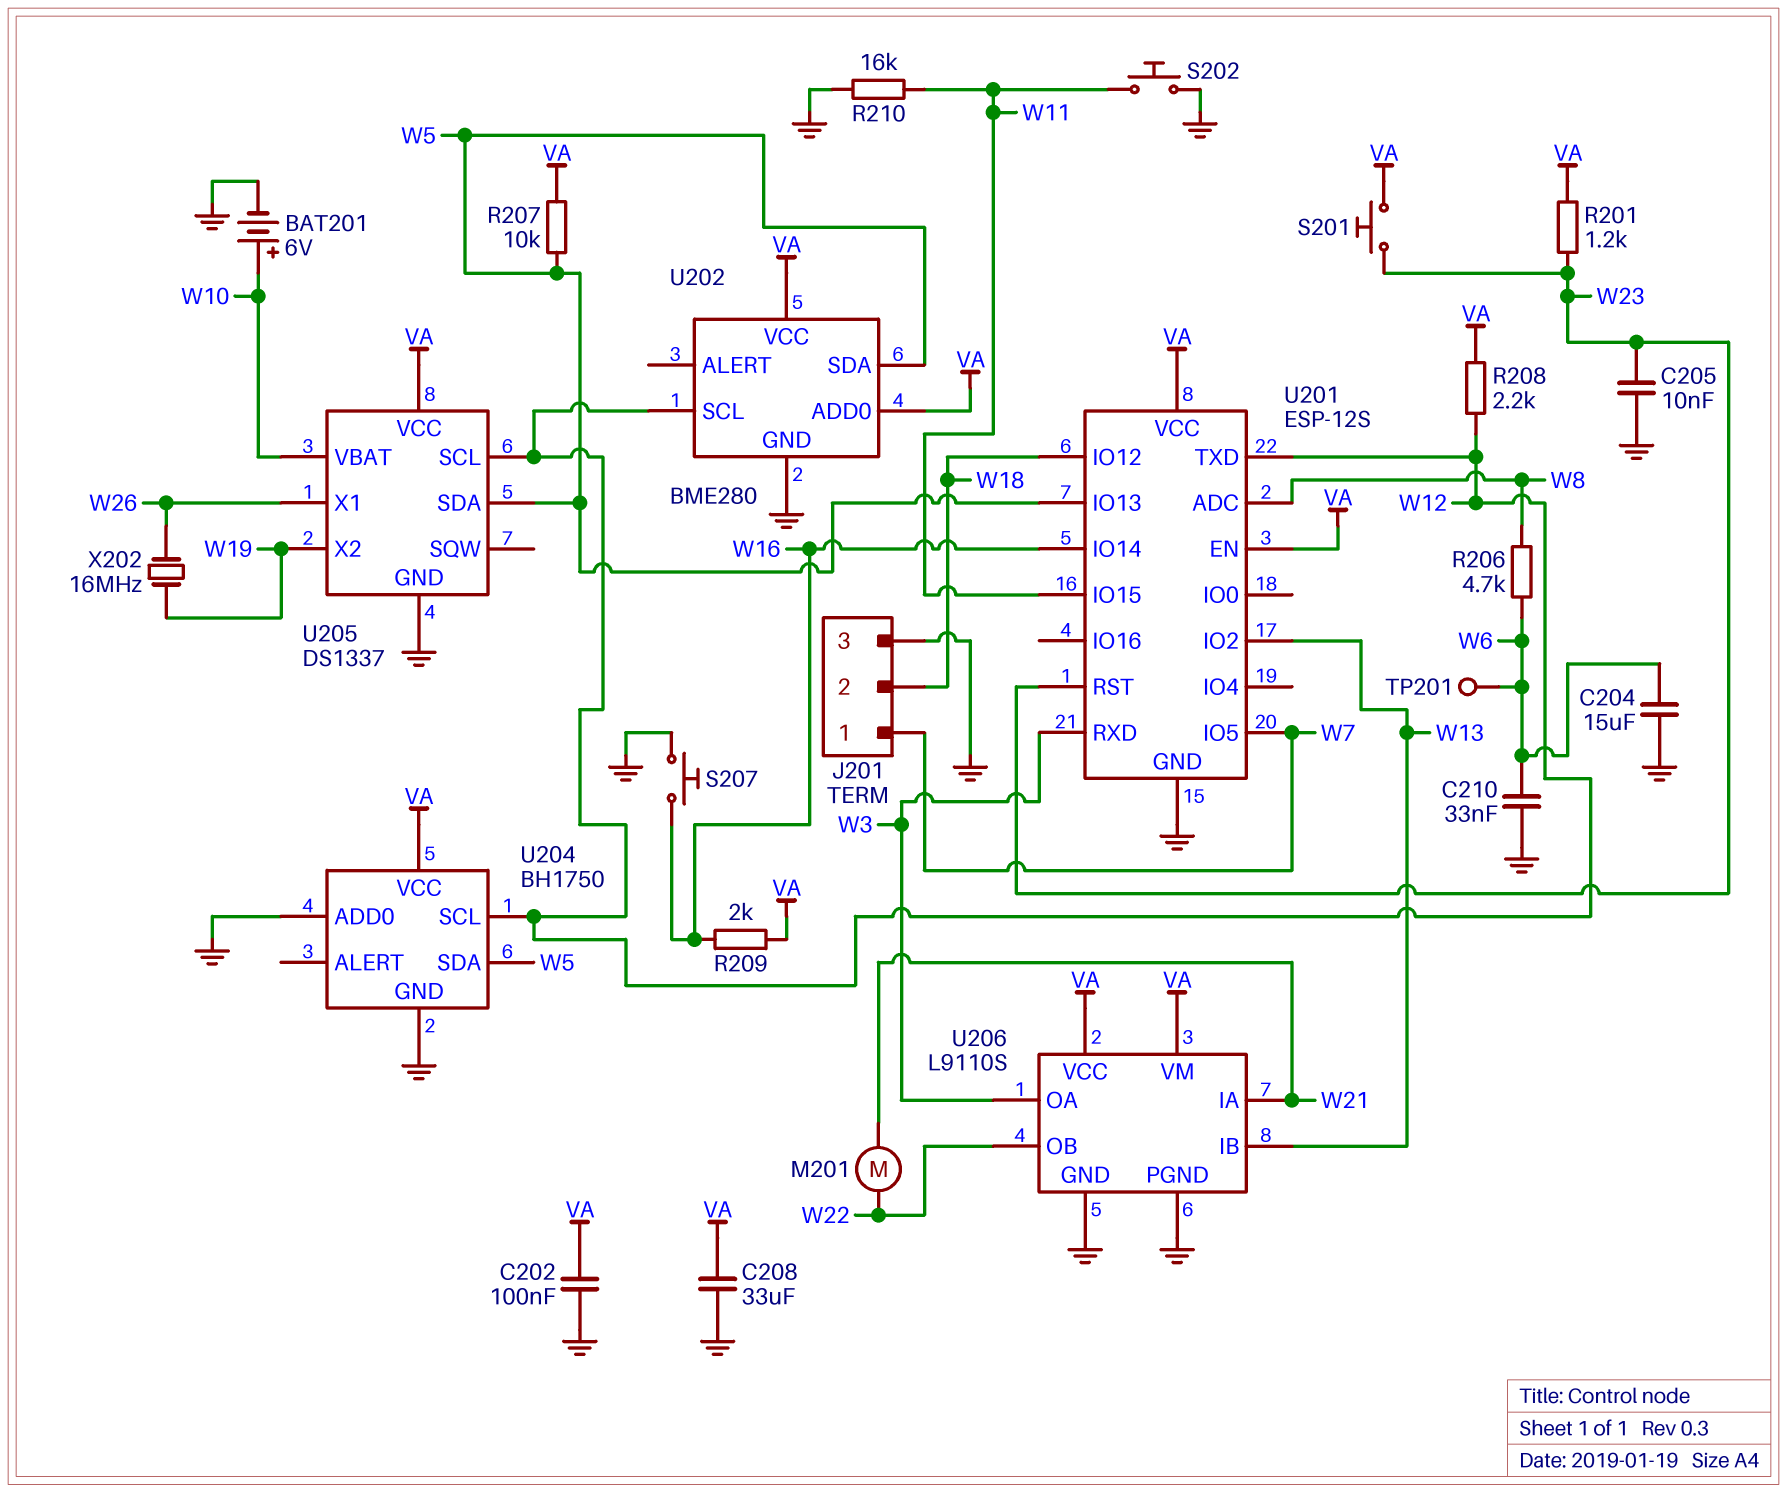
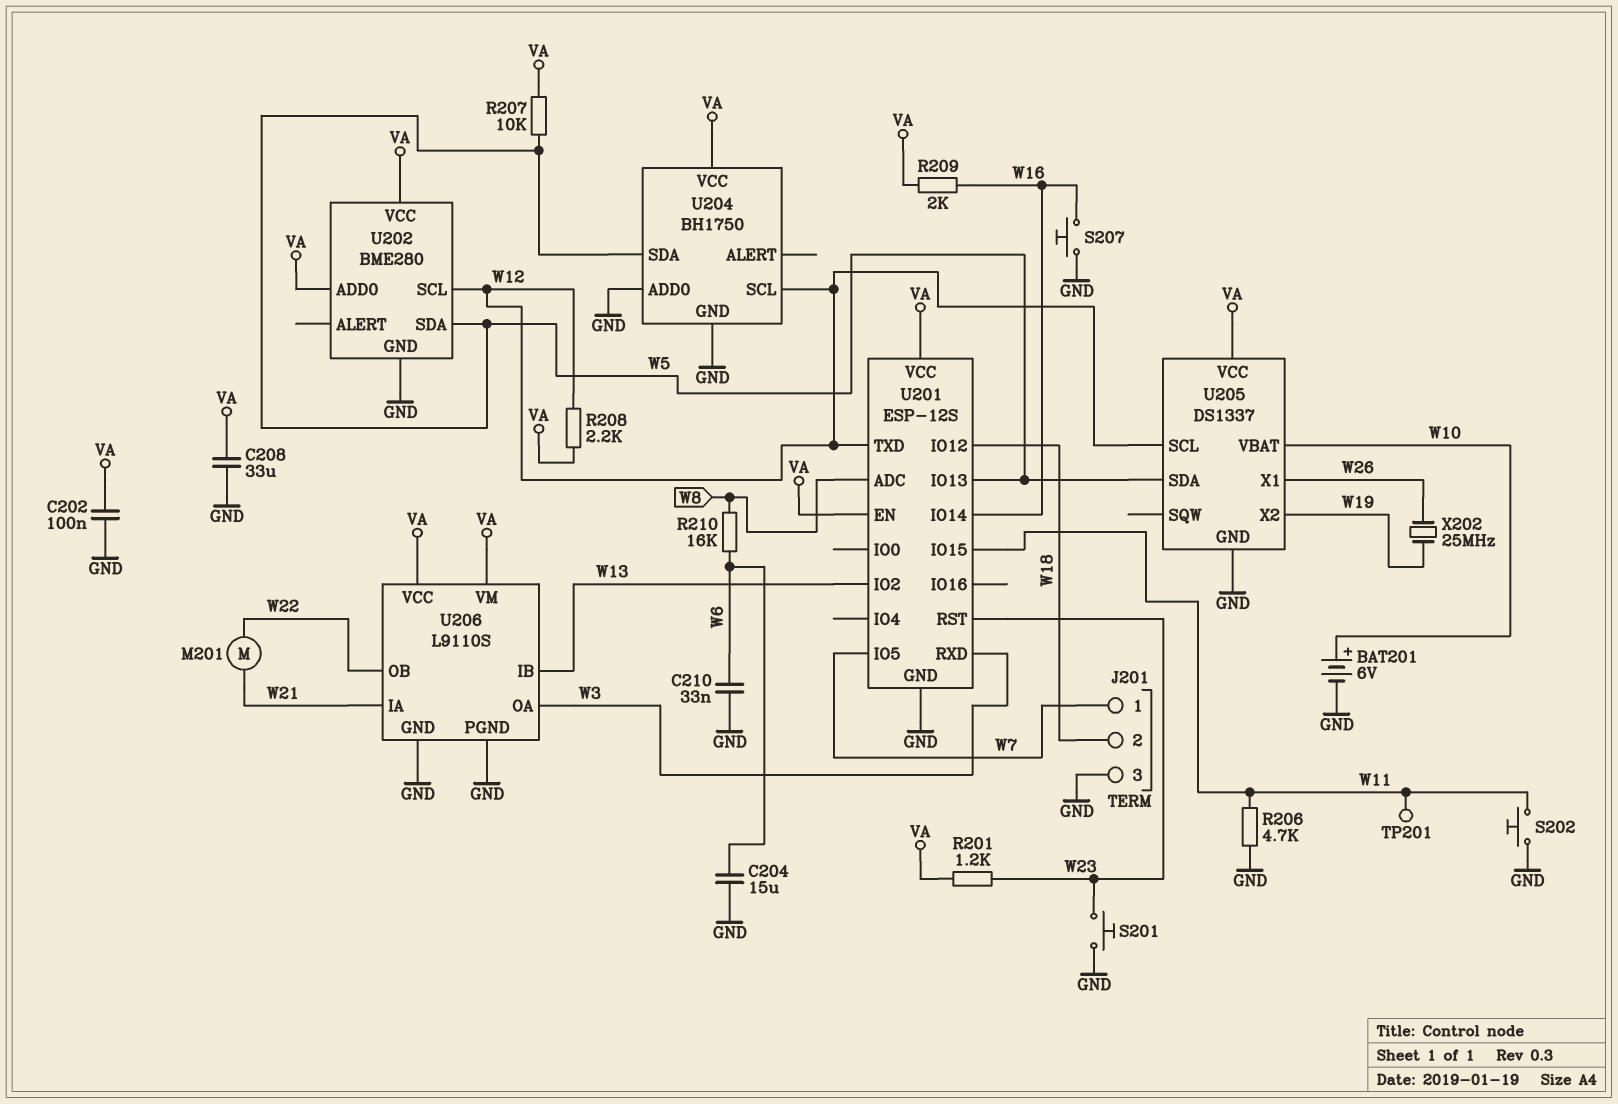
C205: 10nF (GND, W23) -> none
R206: 4.7k (W6, W8) -> 4.7k (GND, W11)
R210: 16k (GND, W11) -> 16k (W6, W8)
S201: button (VA, W23) -> button (GND, W23)
TP201: test point (W6) -> test point (W11)
X202: 16MHz (W19, W26) -> 25MHz (W19, W26)

